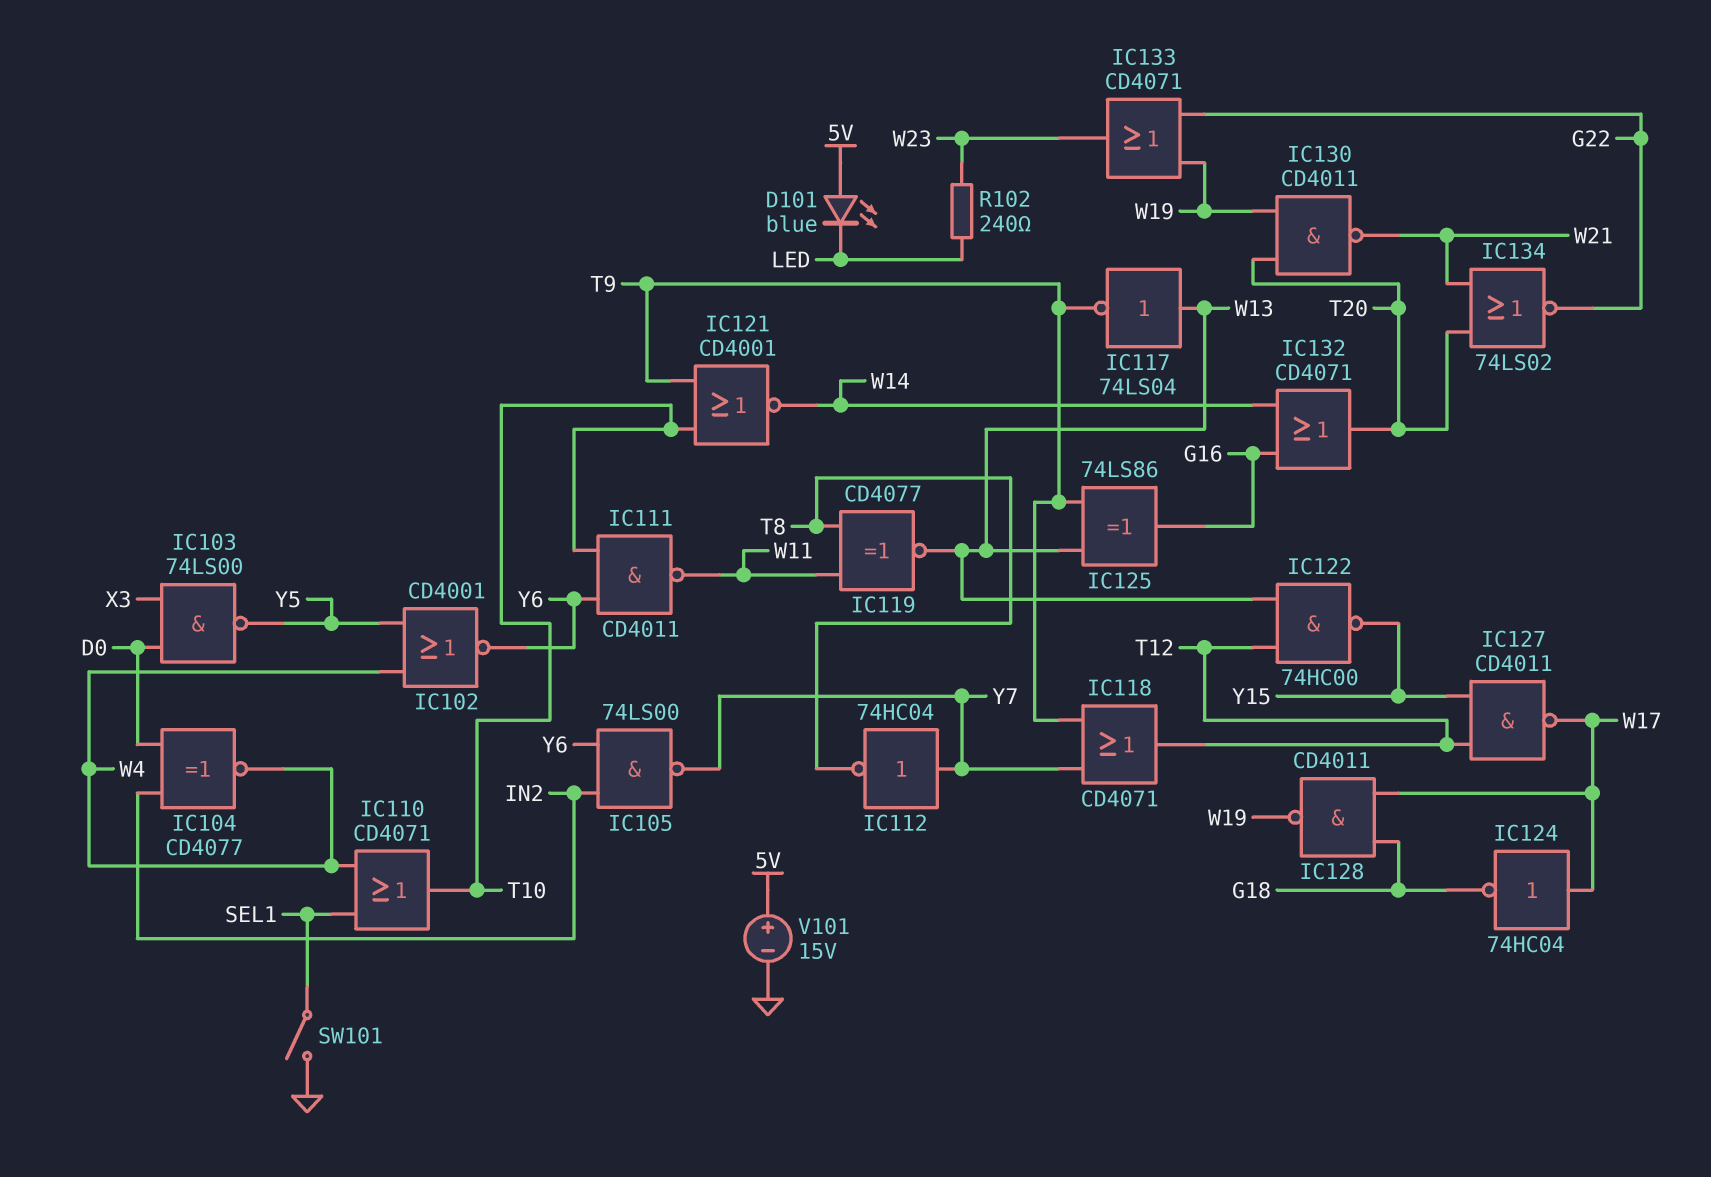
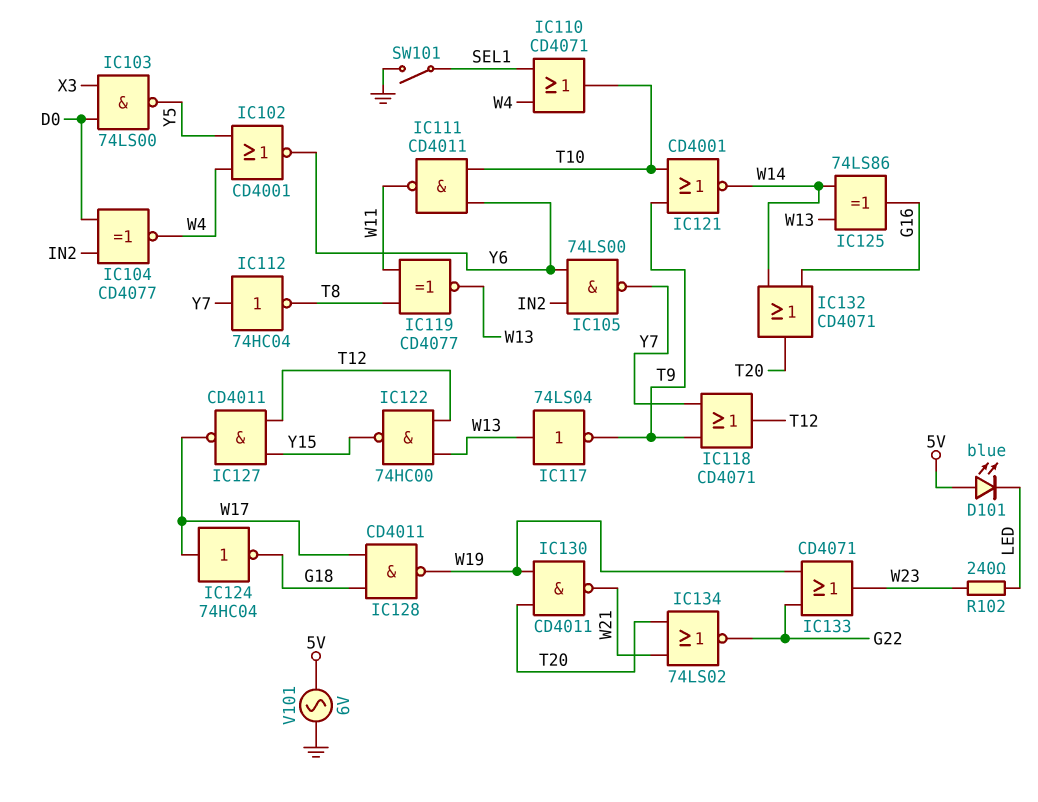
IC125: XOR 74LS86 (in T9, in W13, out G16) -> XOR 74LS86 (in W13, in W14, out G16)
V101: 15V (plus 5V, minus GND) -> AC 6V (5V, GND)

